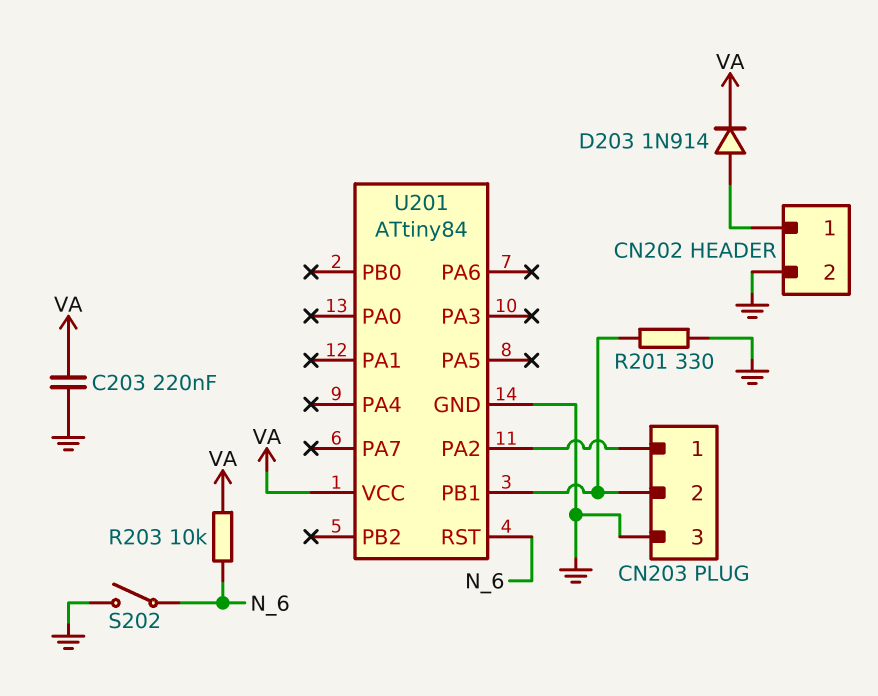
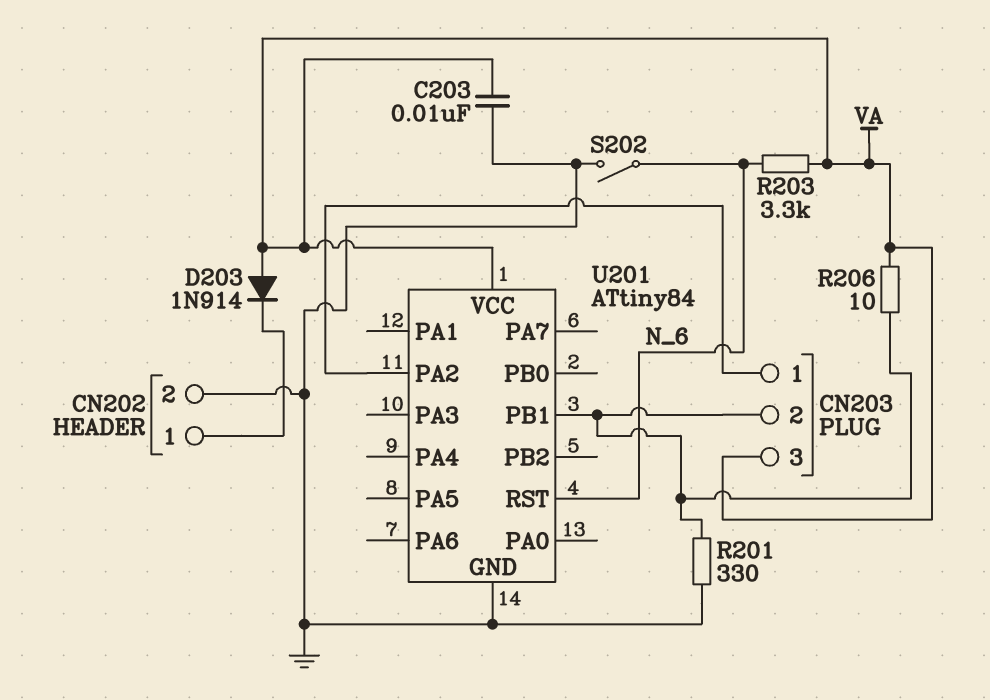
C203: 220nF (GND, VA) -> 10nF (GND, VA)
CN203 pin 3: GND -> VA
D203: diode 1N914 (A CN202/1, K VA) -> diode 1N914 (A VA, K CN202/1)
R203: 10k (N_6, VA) -> 3.3k (N_6, VA)
R206: none -> 10 (CN203/2, VA)

